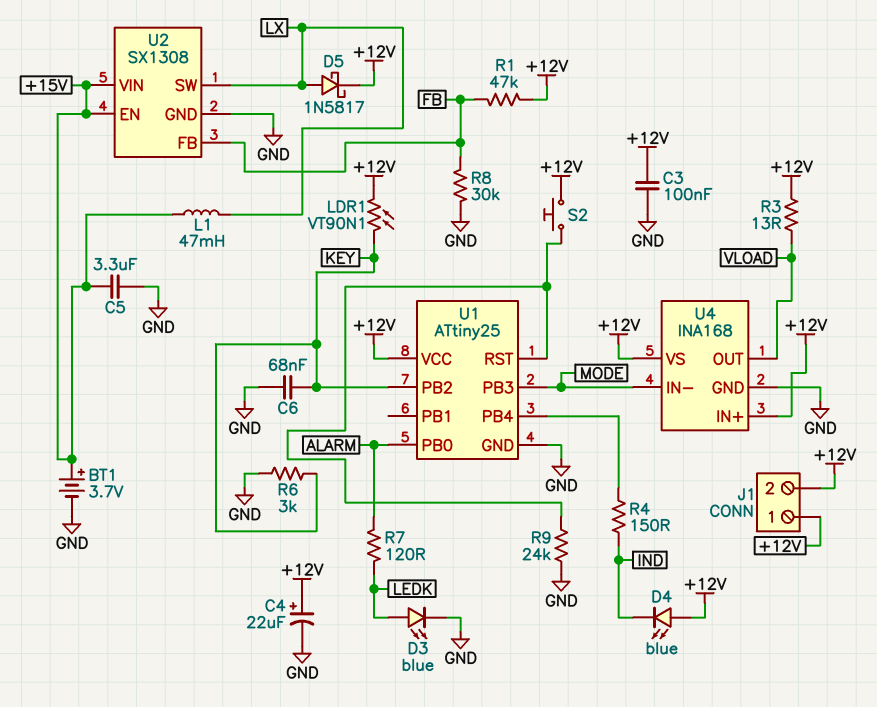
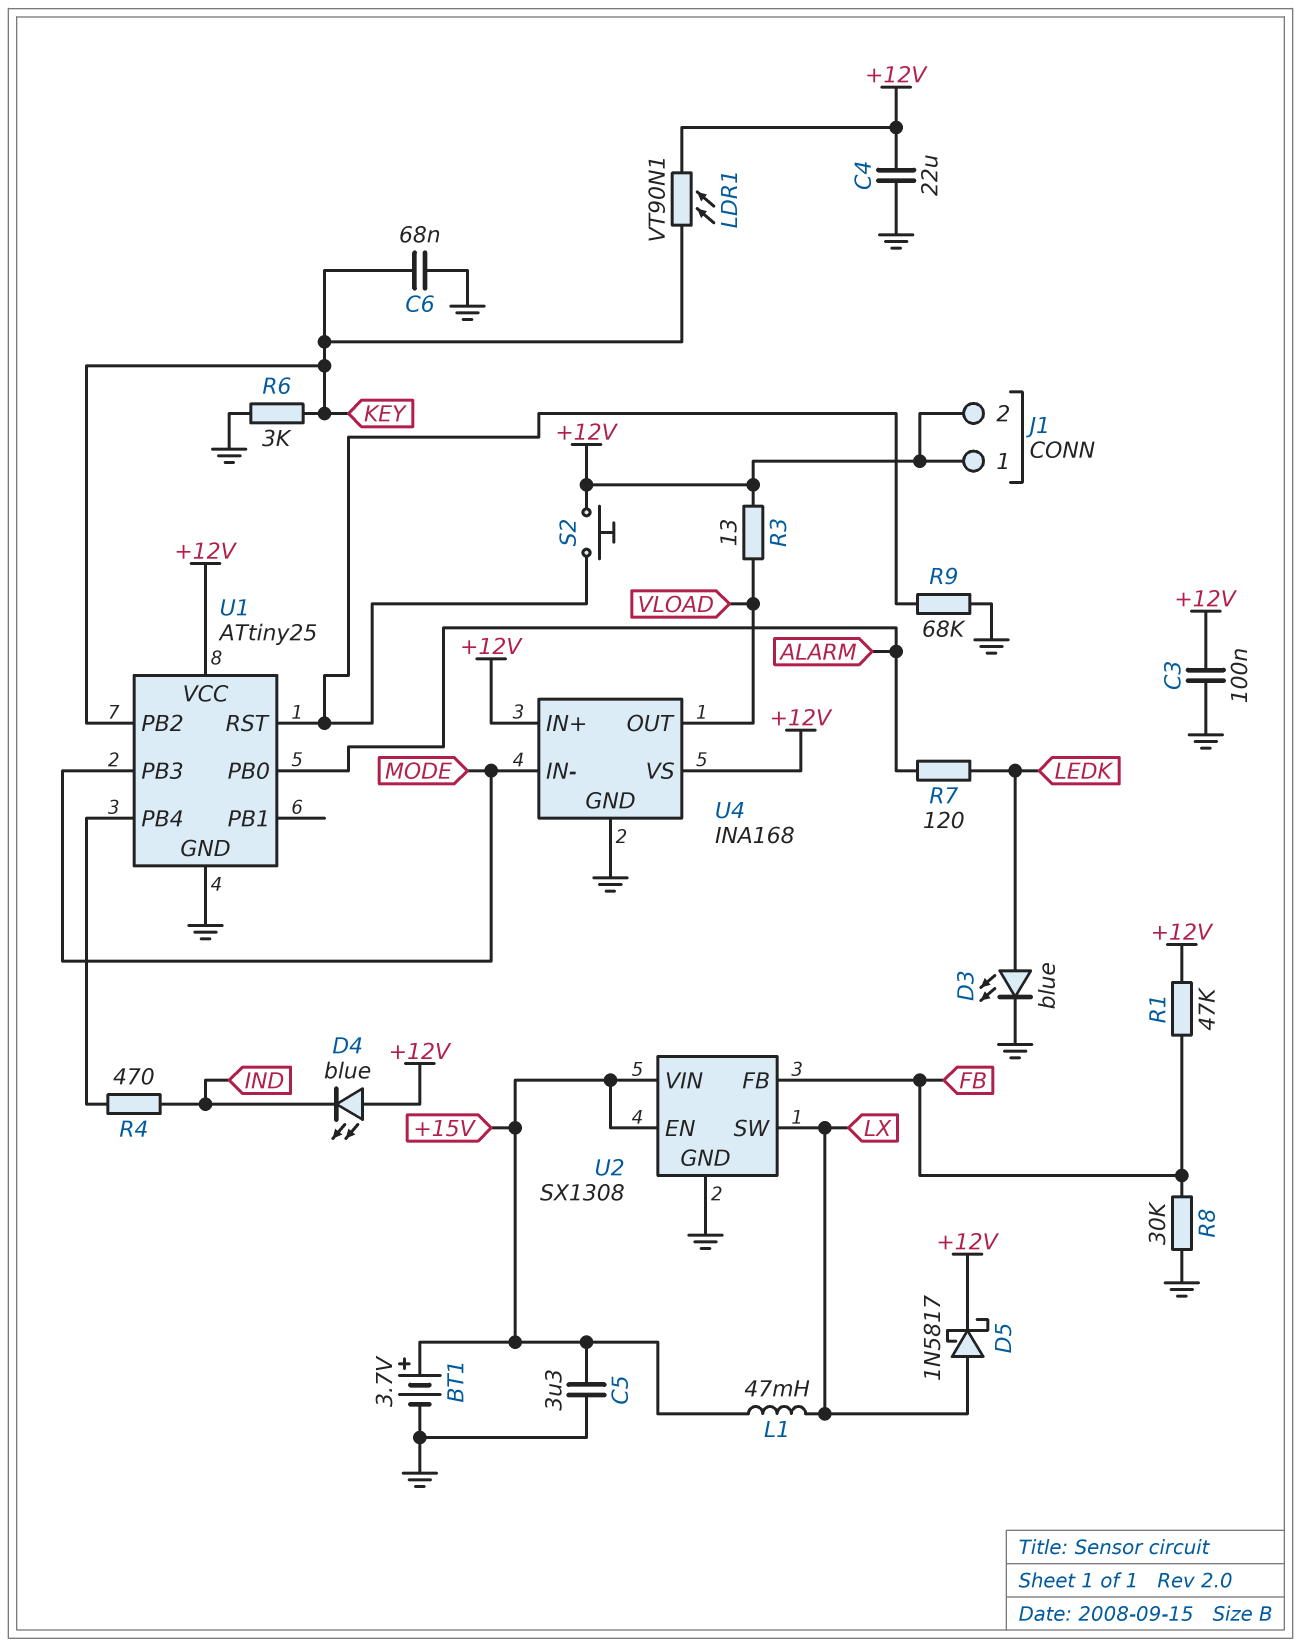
C4: 22uF (plus +12V, minus GND) -> 22uF (+12V, GND)
R4: 150 (IND, U1/PB4) -> 470 (IND, U1/PB4)
R9: 24k (GND, U1/RST) -> 68k (GND, U1/RST)

